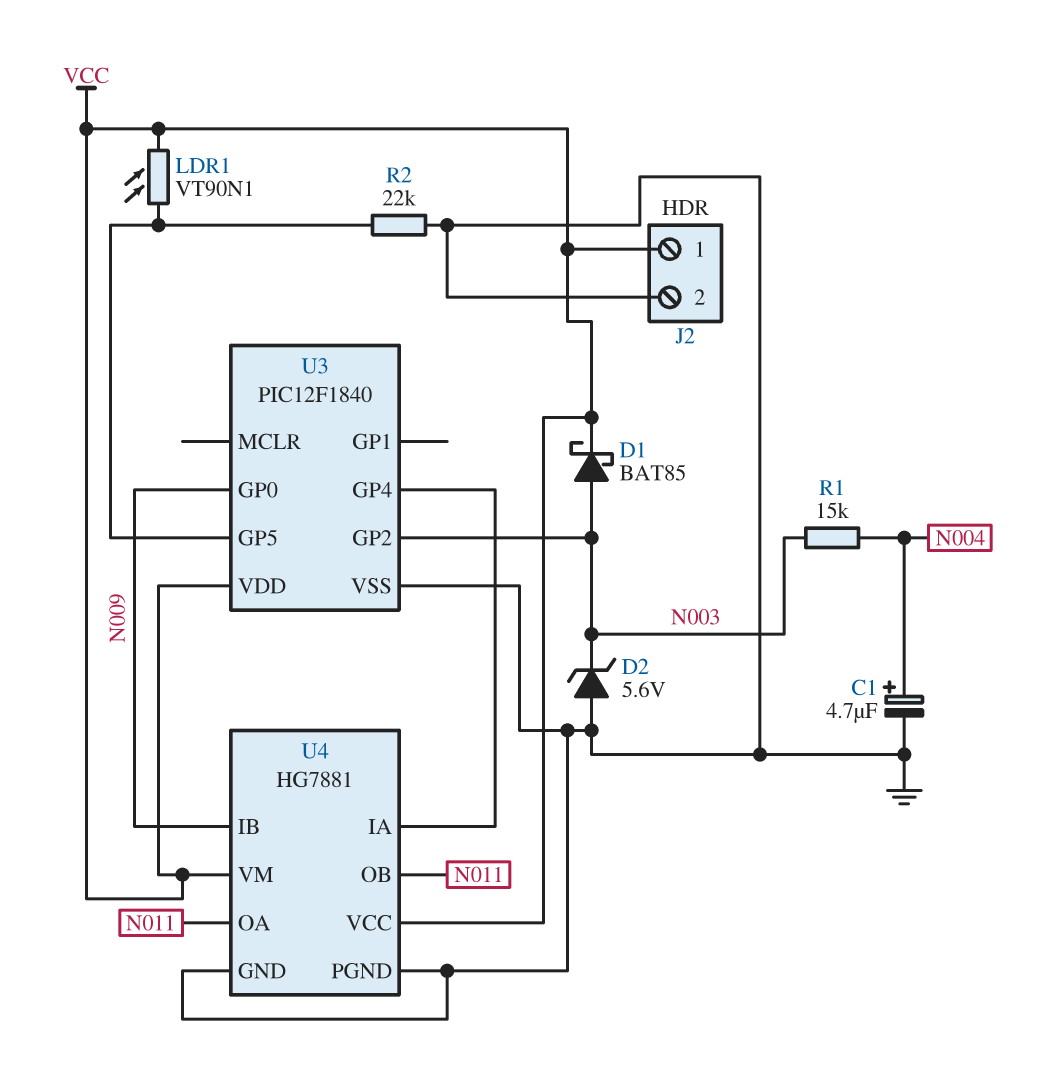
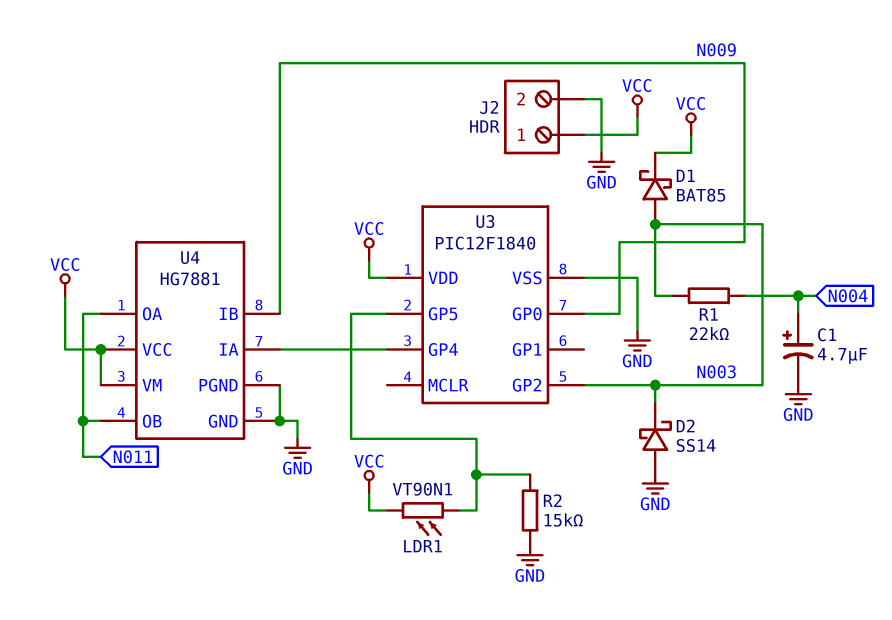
D2: zener 5.6V (A GND, K N003) -> schottky SS14 (A GND, K N003)
R1: 15k (N003, N004) -> 22k (N003, N004)
R2: 22k (GND, U3/GP5) -> 15k (GND, U3/GP5)

